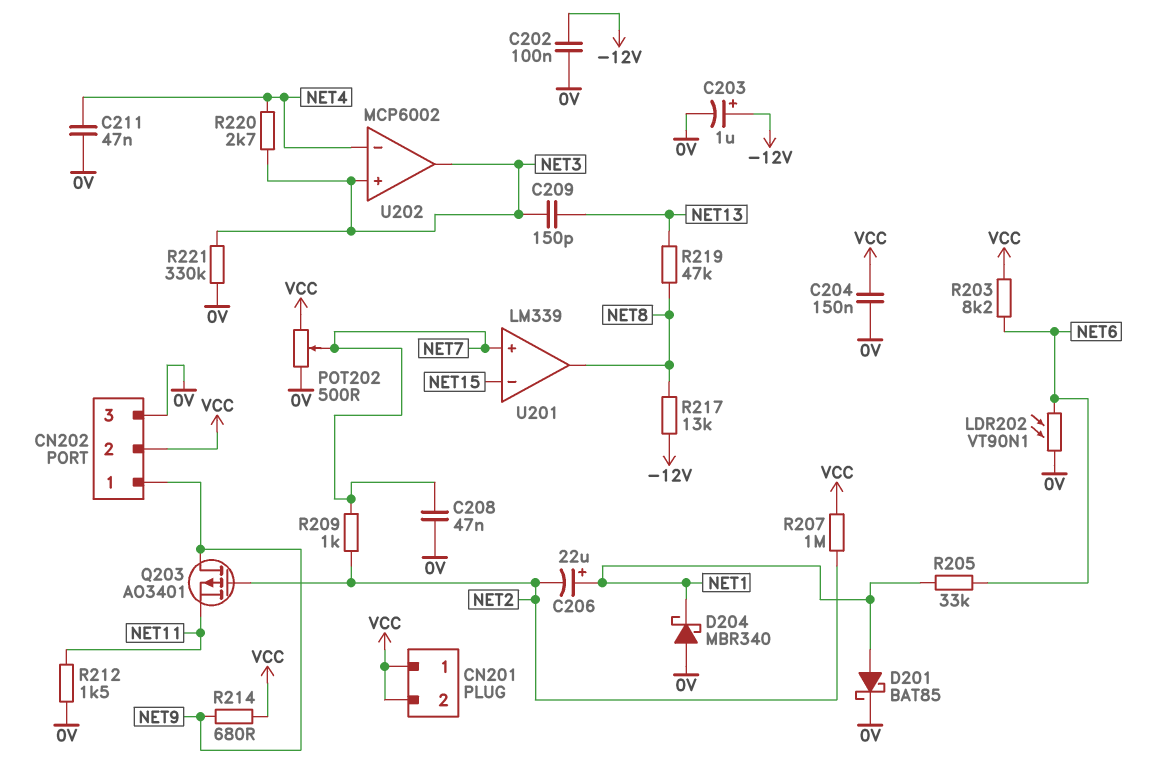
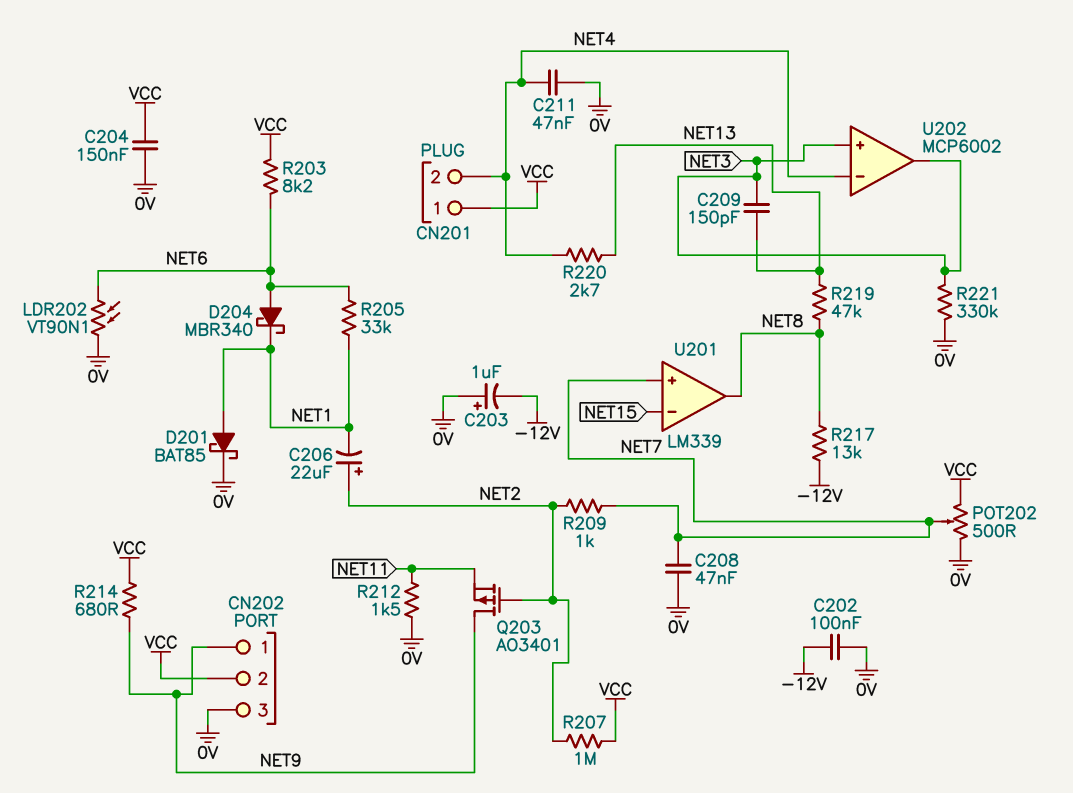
C203: 1uF (plus -12V, minus 0V) -> 1uF (plus 0V, minus -12V)
C206: 22uF (plus NET1, minus NET2) -> 22uF (plus NET2, minus NET1)
CN201 pin 2: VCC -> NET4
D204: schottky MBR340 (A 0V, K NET1) -> schottky MBR340 (A NET6, K NET1)
R220: 2.7k (NET3, NET4) -> 2.7k (NET4, NET13)

